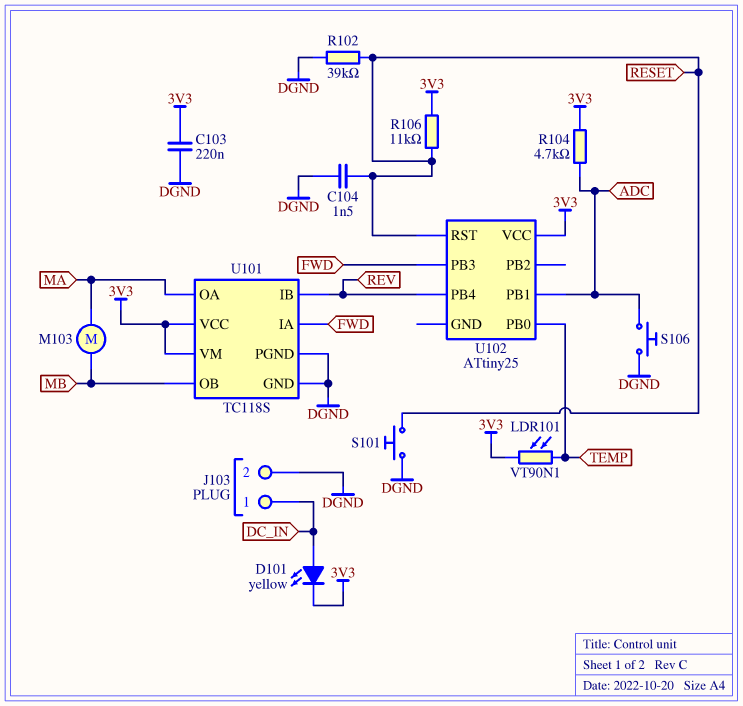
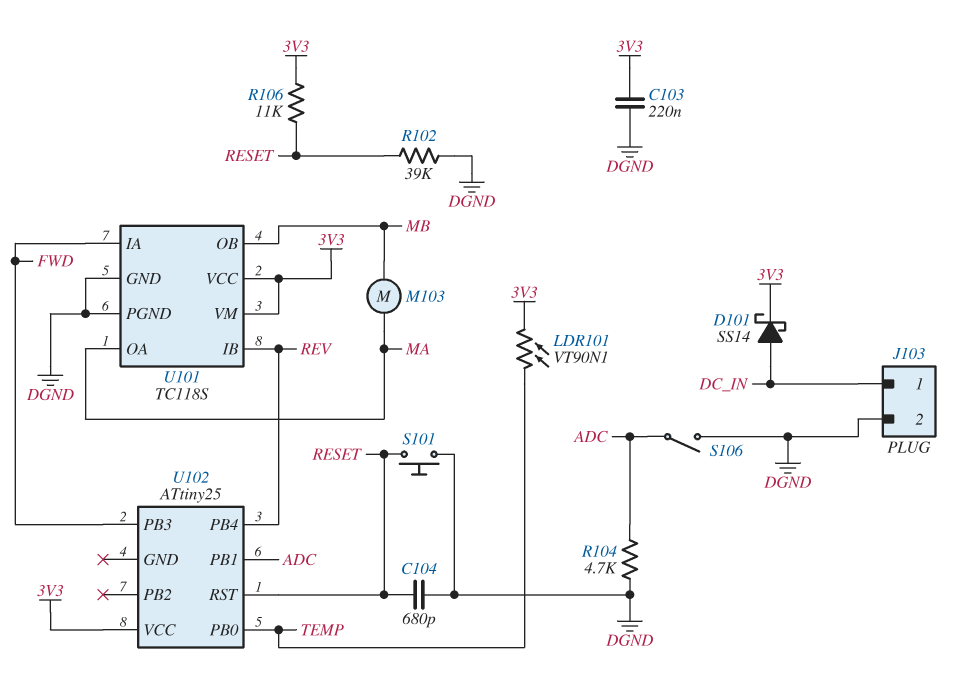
C104: 1.5nF (DGND, RESET) -> 680pF (DGND, RESET)
D101: LED yellow (A DC_IN, K 3V3) -> schottky SS14 (A DC_IN, K 3V3)
R104: 4.7k (3V3, ADC) -> 4.7k (ADC, DGND)
S106: button (ADC, DGND) -> switch (ADC, DGND)

